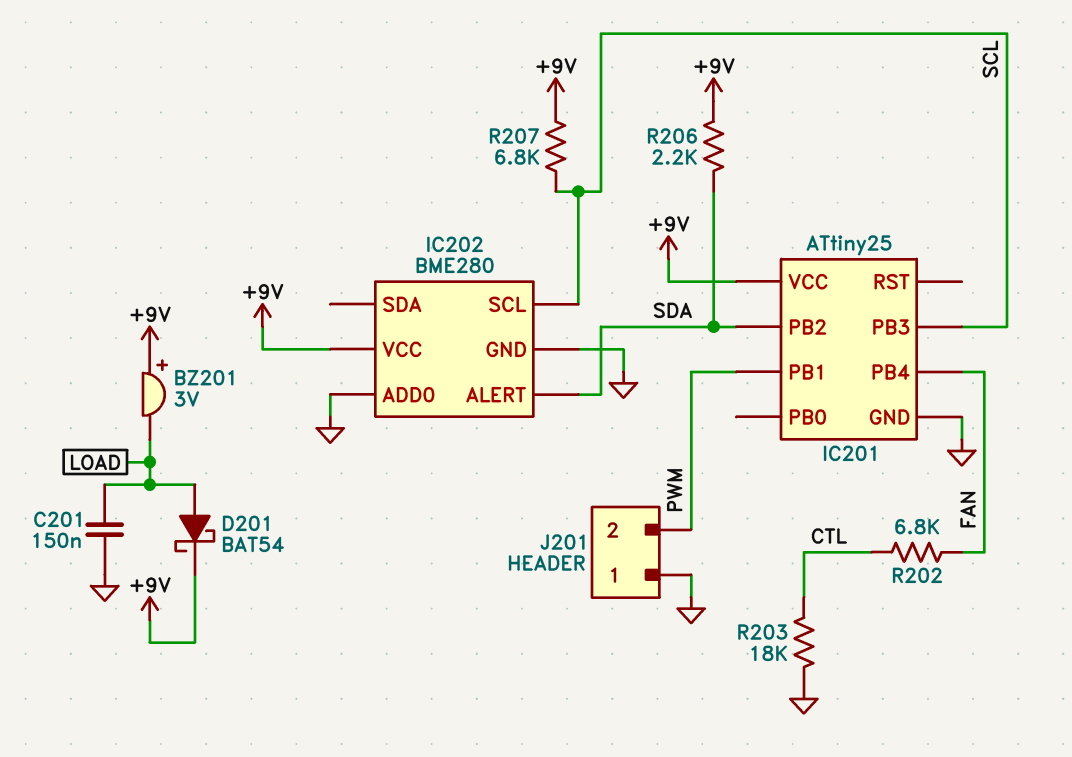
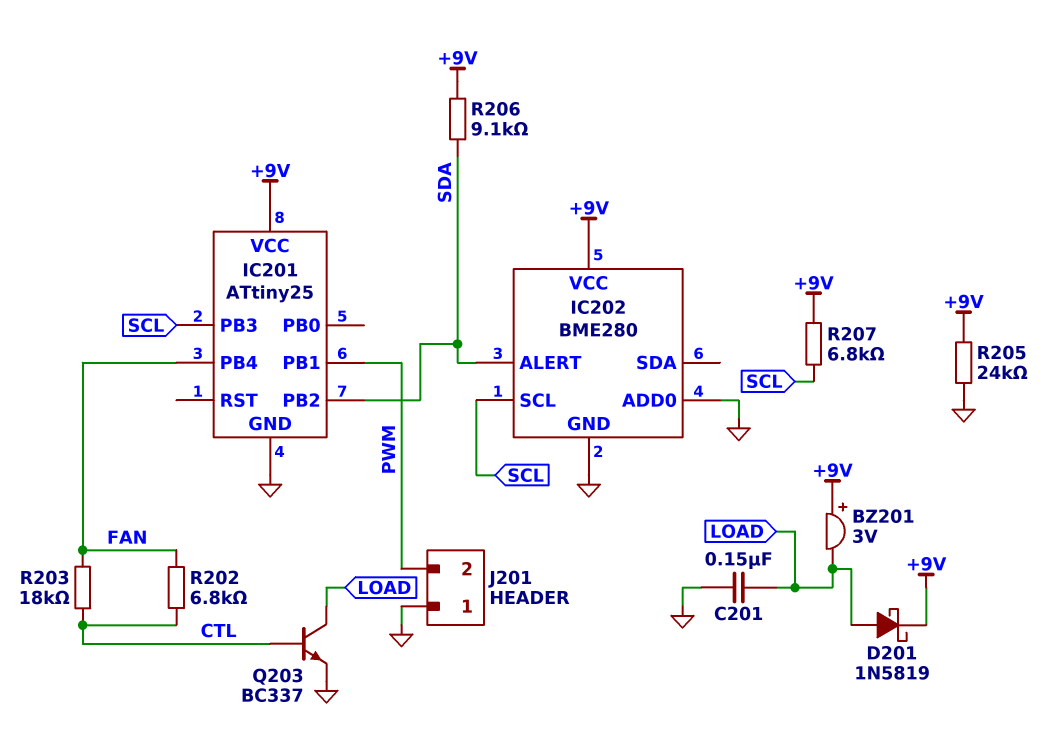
D201: schottky BAT54 (A LOAD, K +9V) -> schottky 1N5819 (A LOAD, K +9V)
Q203: none -> NPN BC337 (B CTL, C LOAD, E GND)
R203: 18k (CTL, GND) -> 18k (CTL, FAN)
R205: none -> 24k (+9V, GND)
R206: 2.2k (+9V, SDA) -> 9.1k (+9V, SDA)

